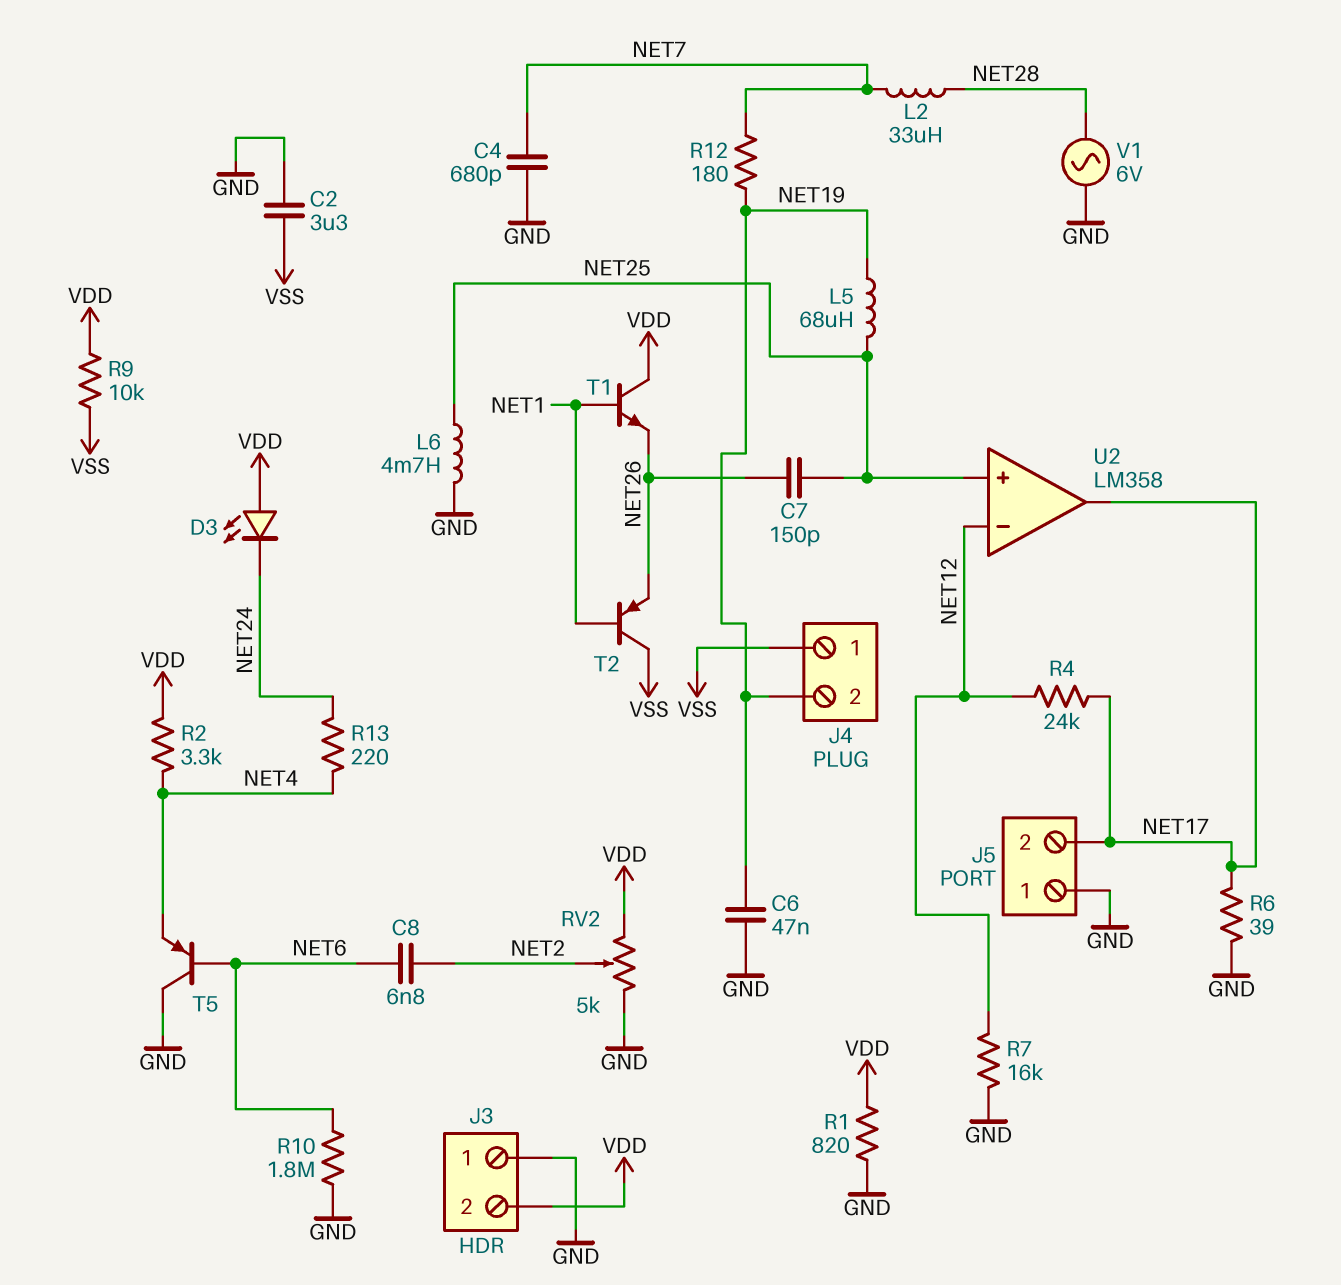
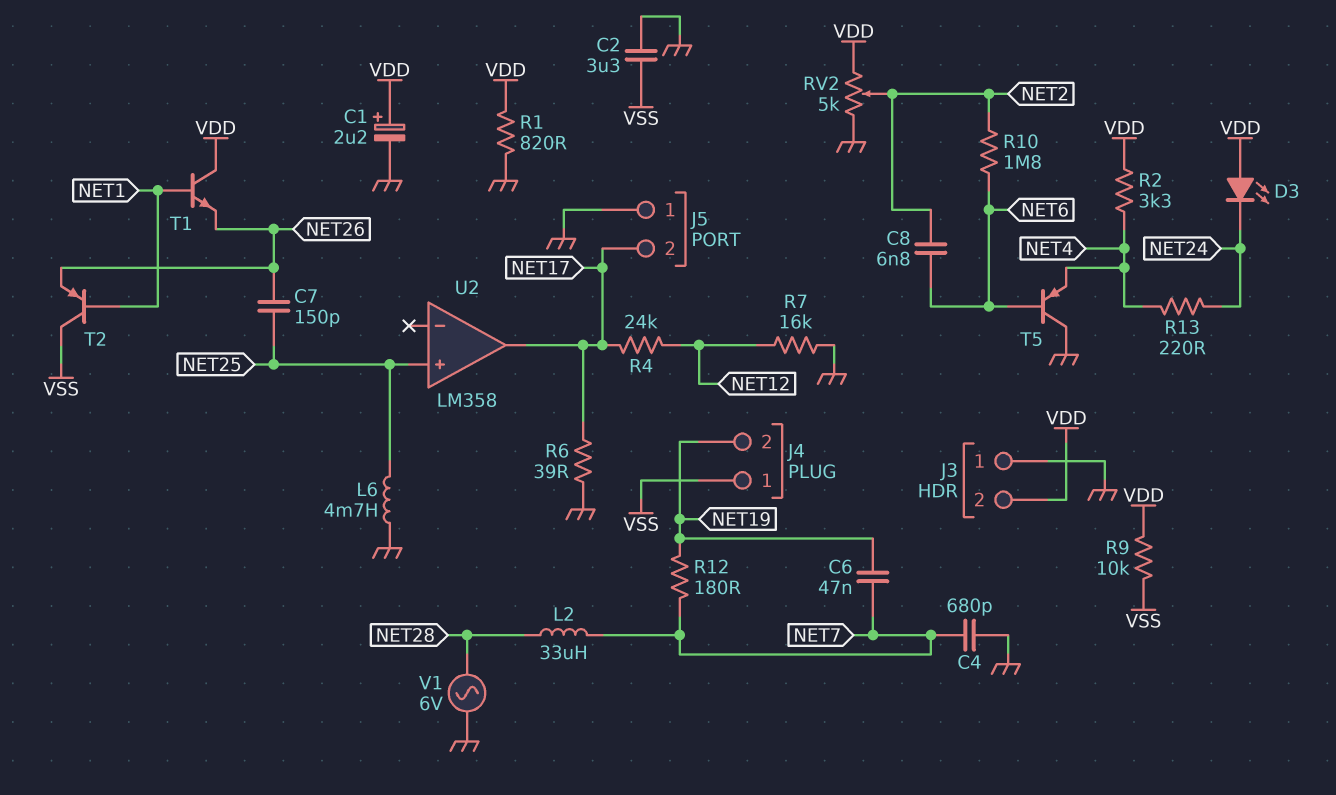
C1: none -> 2.2uF (plus VDD, minus GND)
C6: 47nF (GND, NET19) -> 47nF (NET7, NET19)
L5: 68uH (NET19, NET25) -> none
R10: 1.8M (GND, NET6) -> 1.8M (NET2, NET6)
U2 pin in-: NET12 -> none

